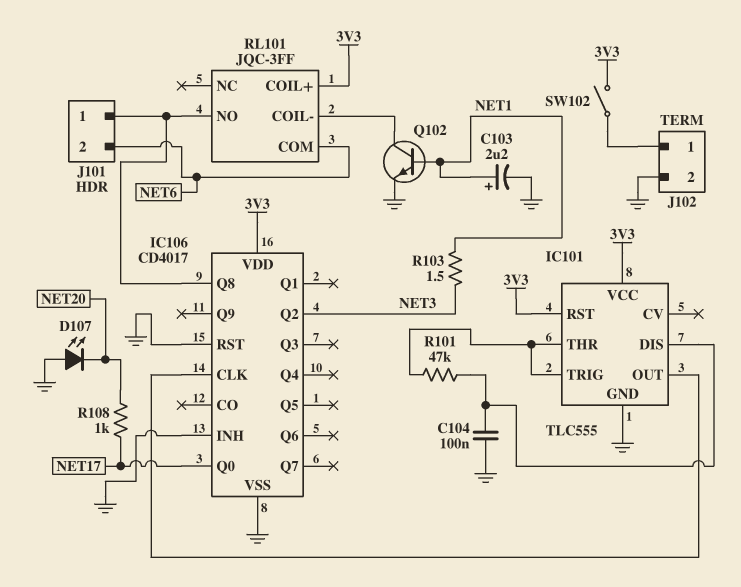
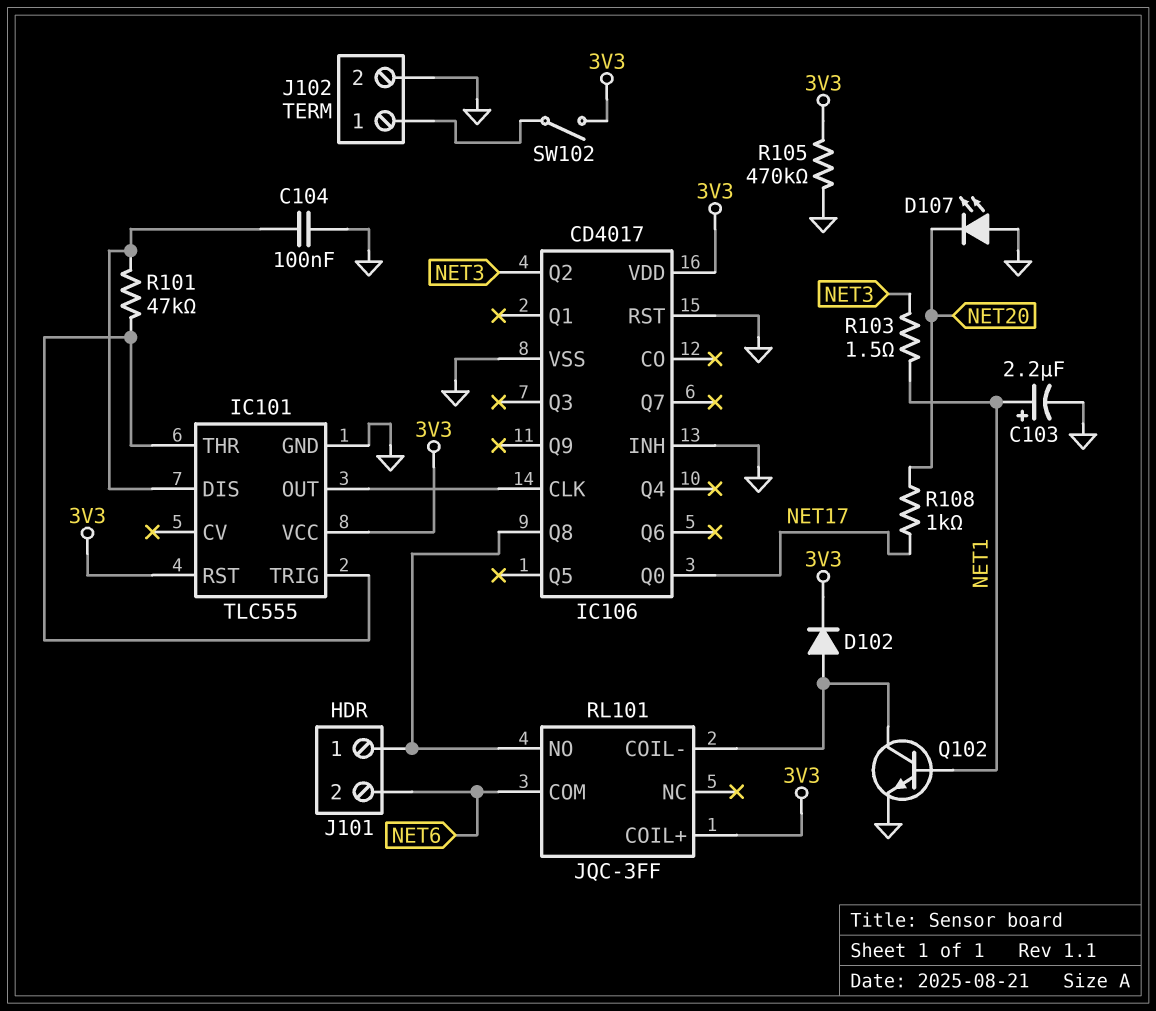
D102: none -> diode (A RL101/COIL-, K 3V3)
R105: none -> 470k (3V3, GND)

